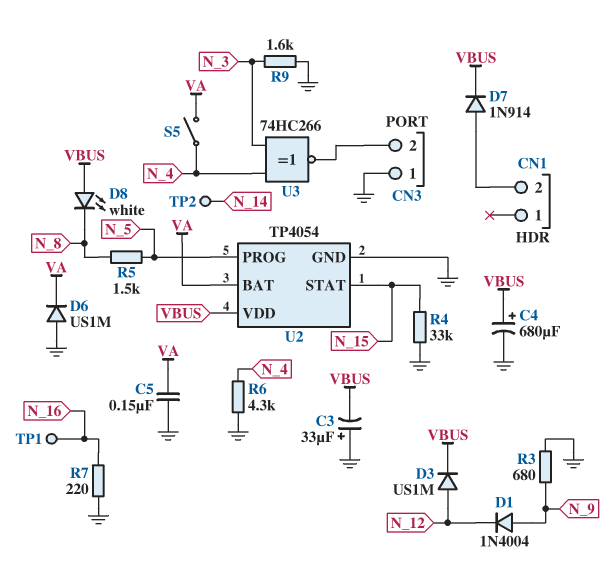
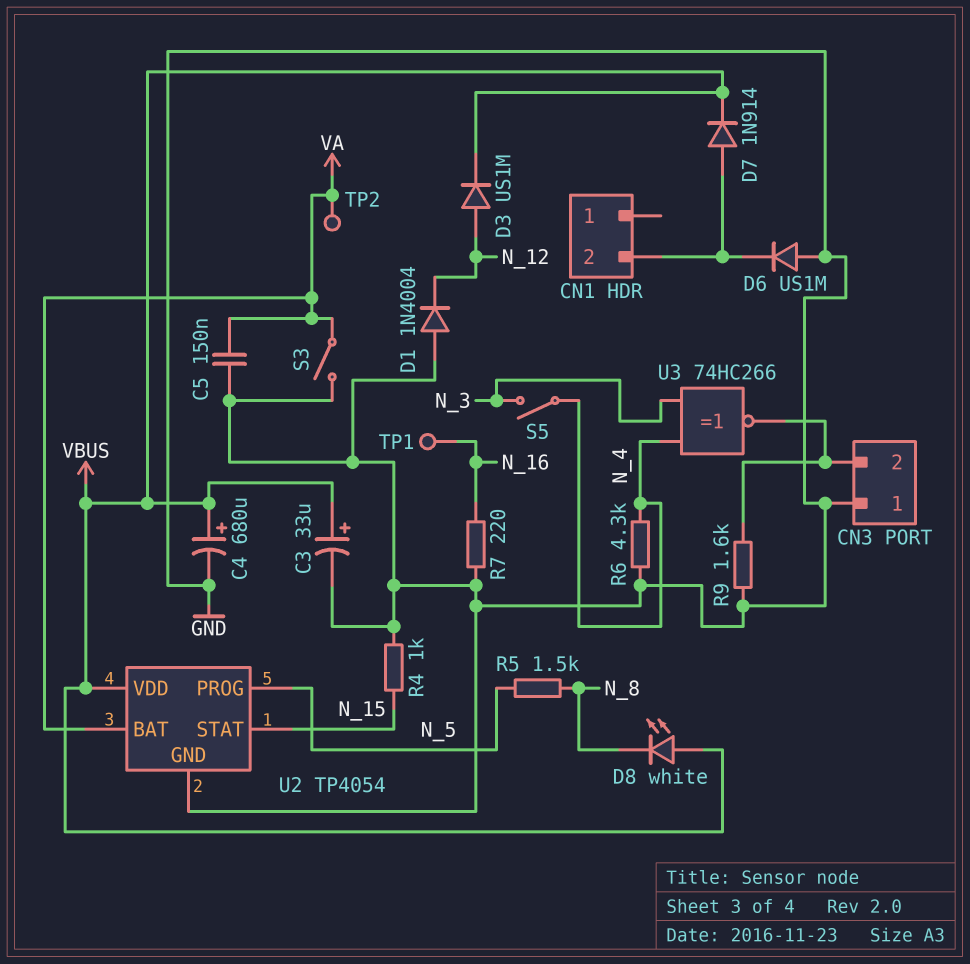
C3: 33uF (plus GND, minus VBUS) -> 33uF (plus VBUS, minus GND)
D1: diode 1N4004 (A N_9, K N_12) -> diode 1N4004 (A GND, K N_12)
D6: diode US1M (A GND, K VA) -> diode US1M (A GND, K CN1/2)
R3: 680 (GND, N_9) -> none
R4: 33k (GND, N_15) -> 1k (GND, N_15)
R9: 1.6k (GND, N_3) -> 1.6k (CN3/2, GND)
S3: none -> switch (GND, VA)
S5: switch (N_4, VA) -> switch (N_3, N_4)
TP2: test point (N_14) -> test point (VA)

